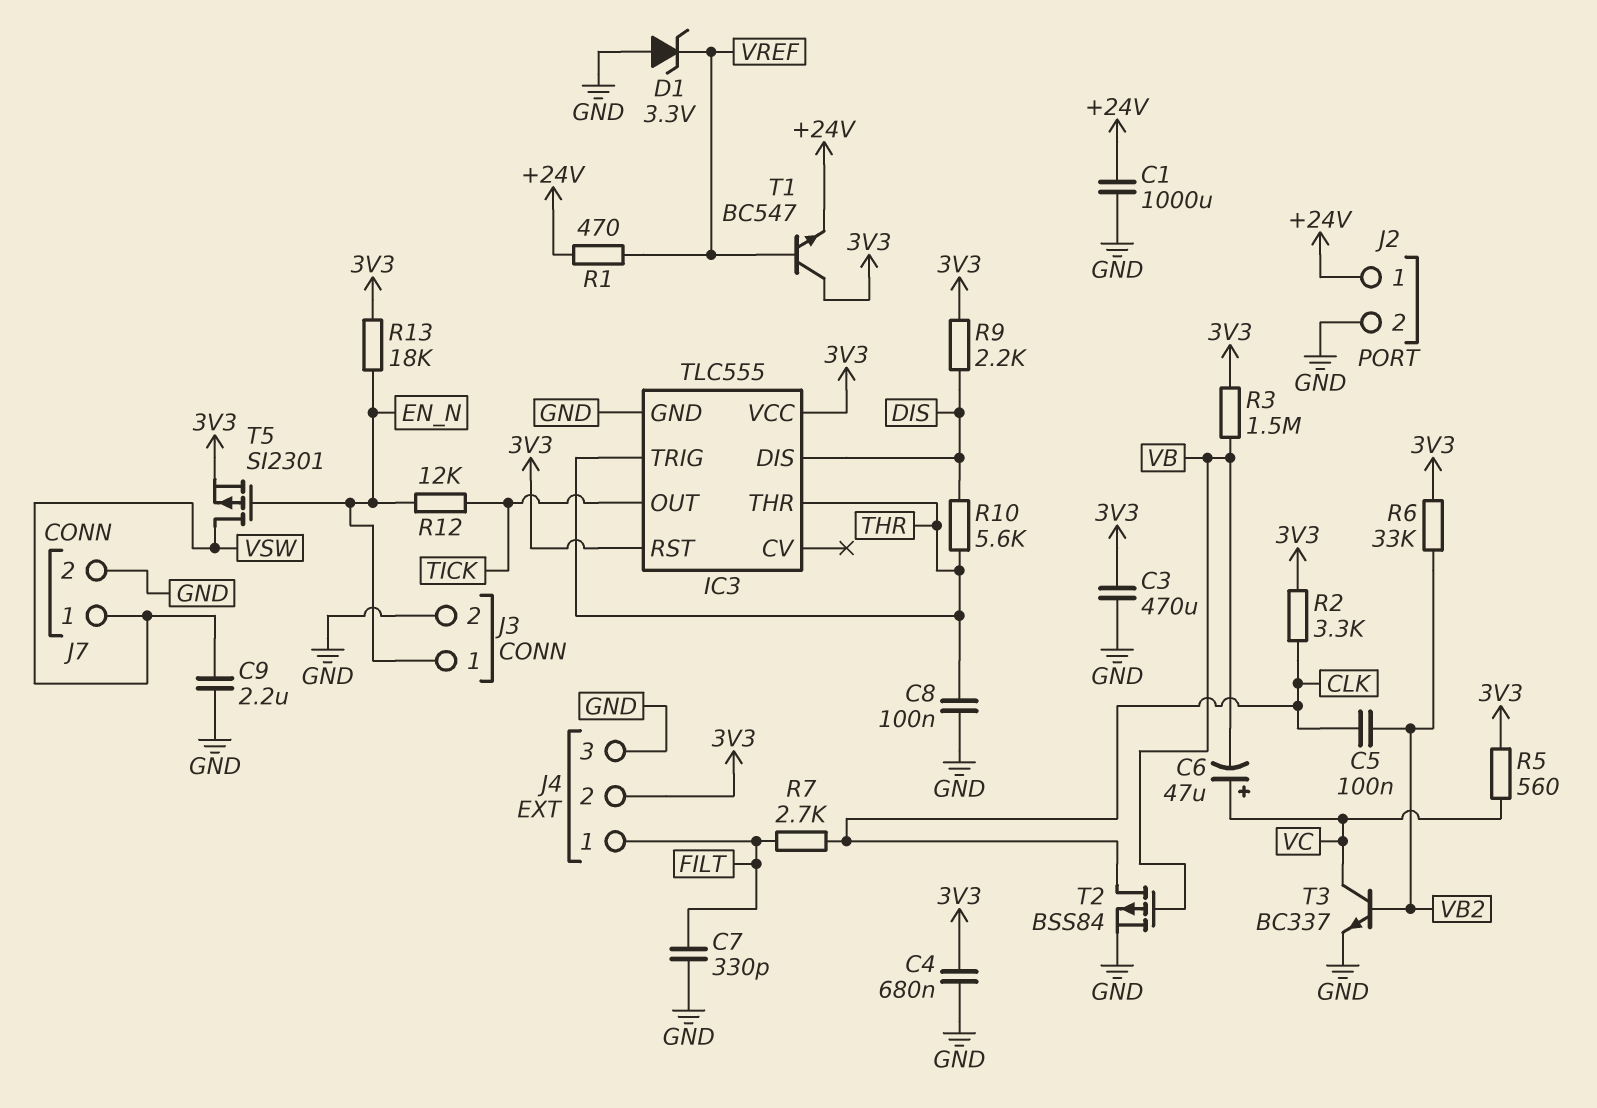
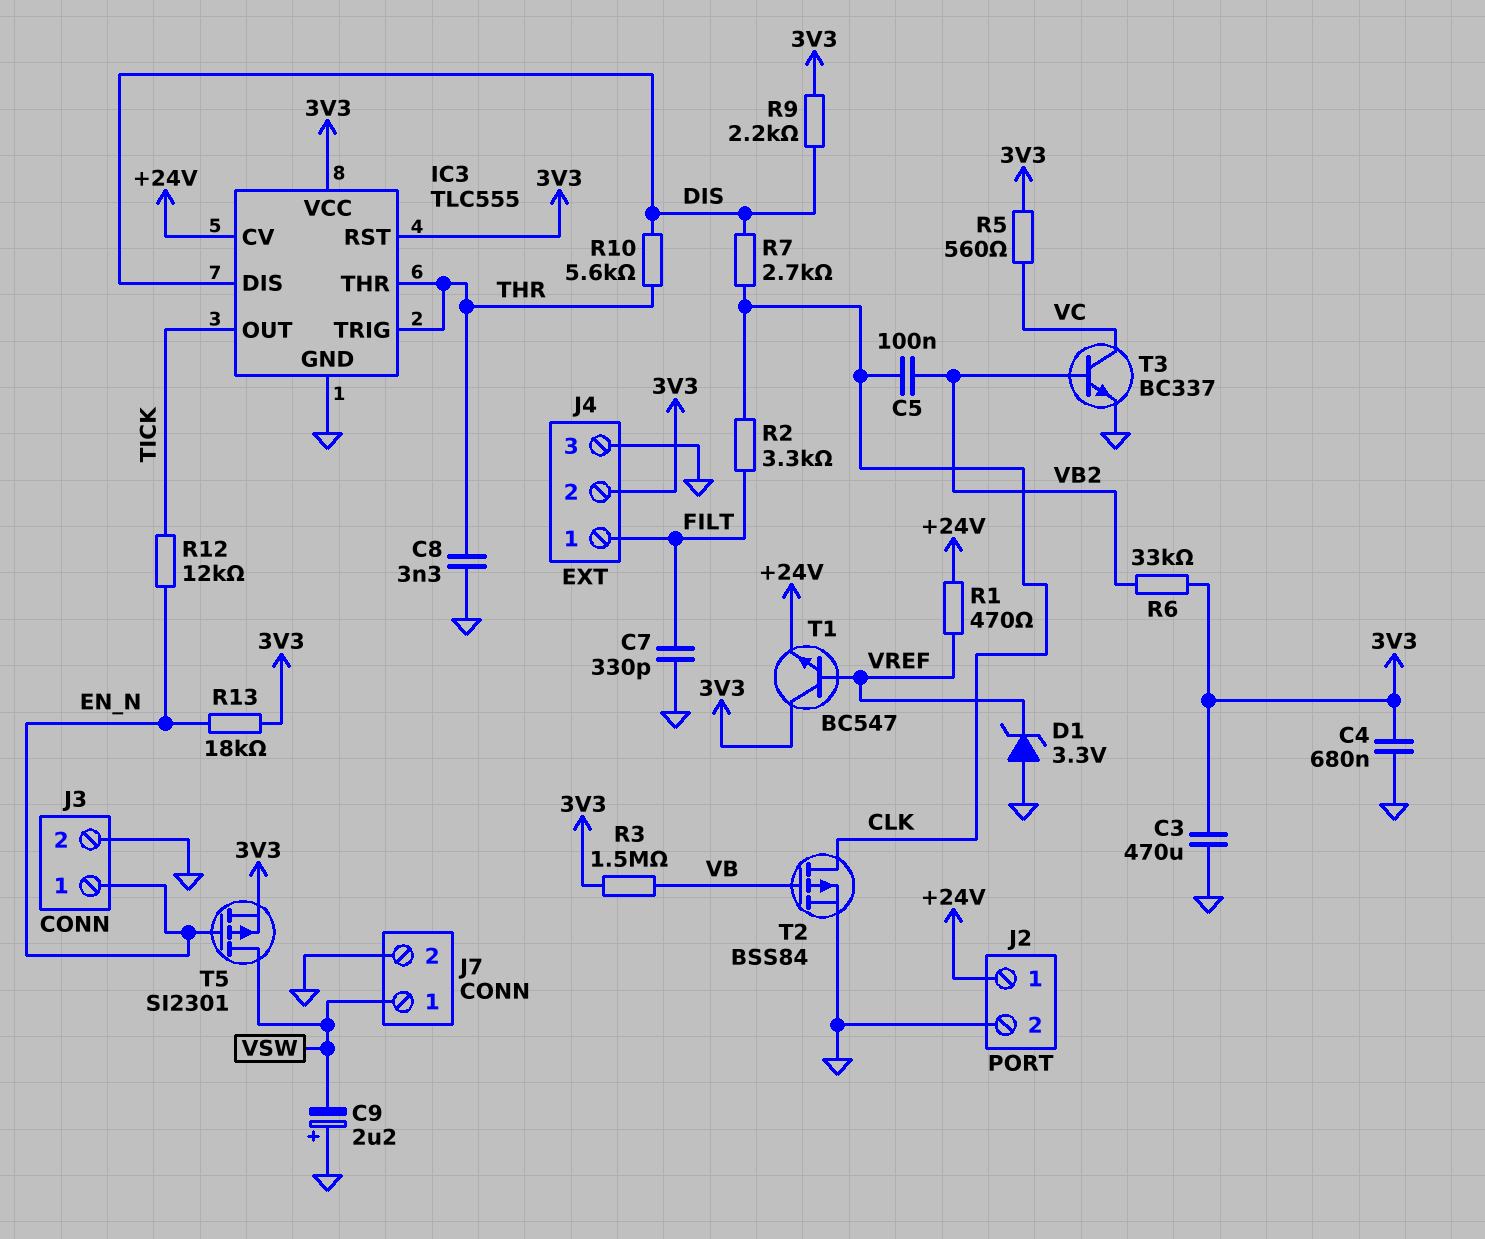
C1: 1000uF (+24V, GND) -> none
C6: 47uF (plus VC, minus VB) -> none
C8: 100nF (GND, THR) -> 3.3nF (GND, THR)
C9: 2.2uF (GND, VSW) -> 2.2uF (plus GND, minus VSW)
IC3 pin CV: none -> +24V
R2: 3.3k (3V3, CLK) -> 3.3k (CLK, FILT)
R7: 2.7k (CLK, FILT) -> 2.7k (CLK, DIS)

